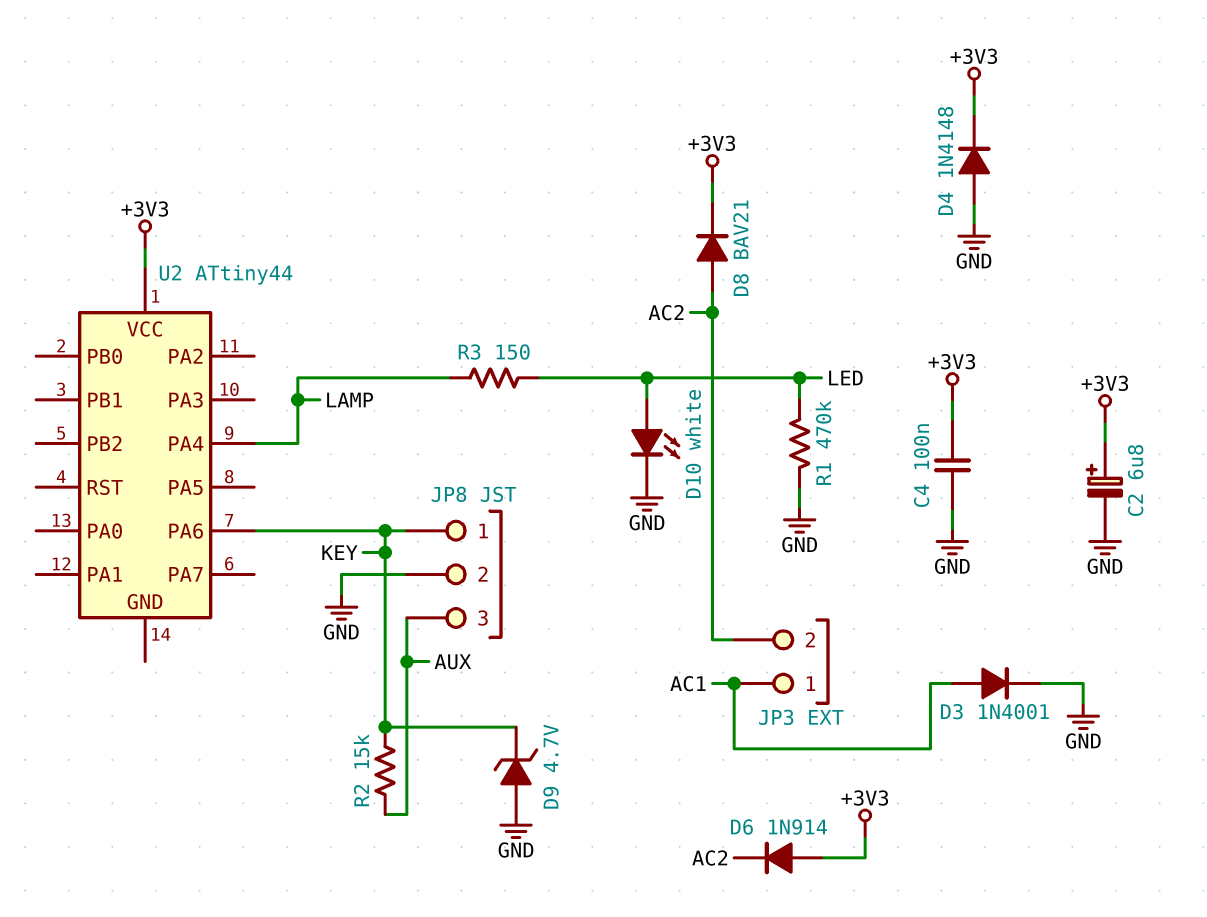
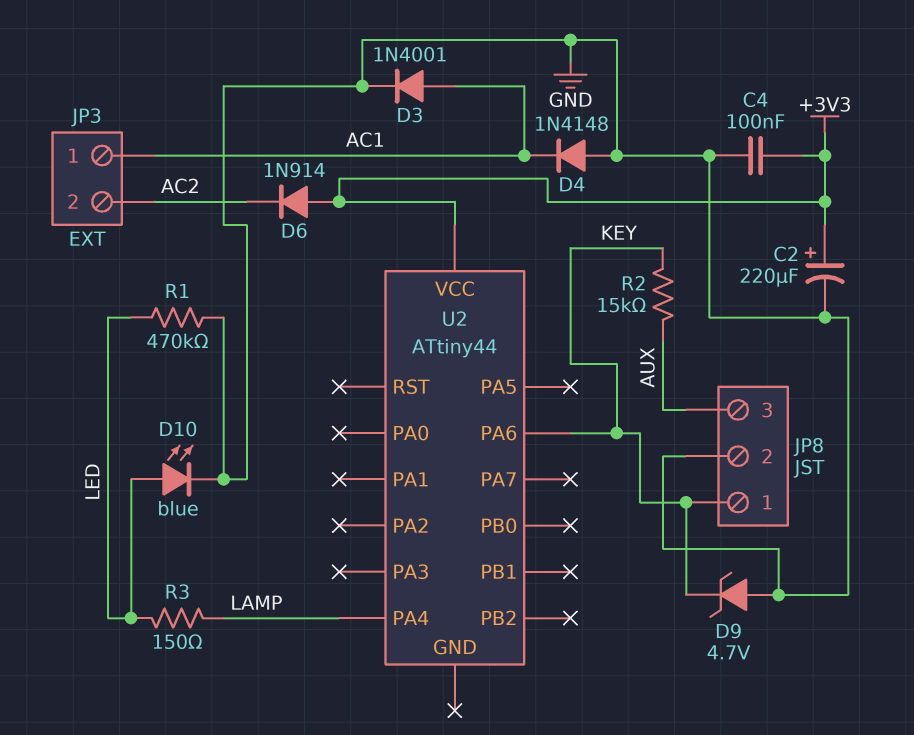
C2: 6.8uF (plus +3V3, minus GND) -> 220uF (plus +3V3, minus GND)
D4: diode 1N4148 (A GND, K +3V3) -> diode 1N4148 (A GND, K AC1)
D8: diode BAV21 (A AC2, K +3V3) -> none
D10: LED white (A LED, K GND) -> LED blue (A LED, K GND)

